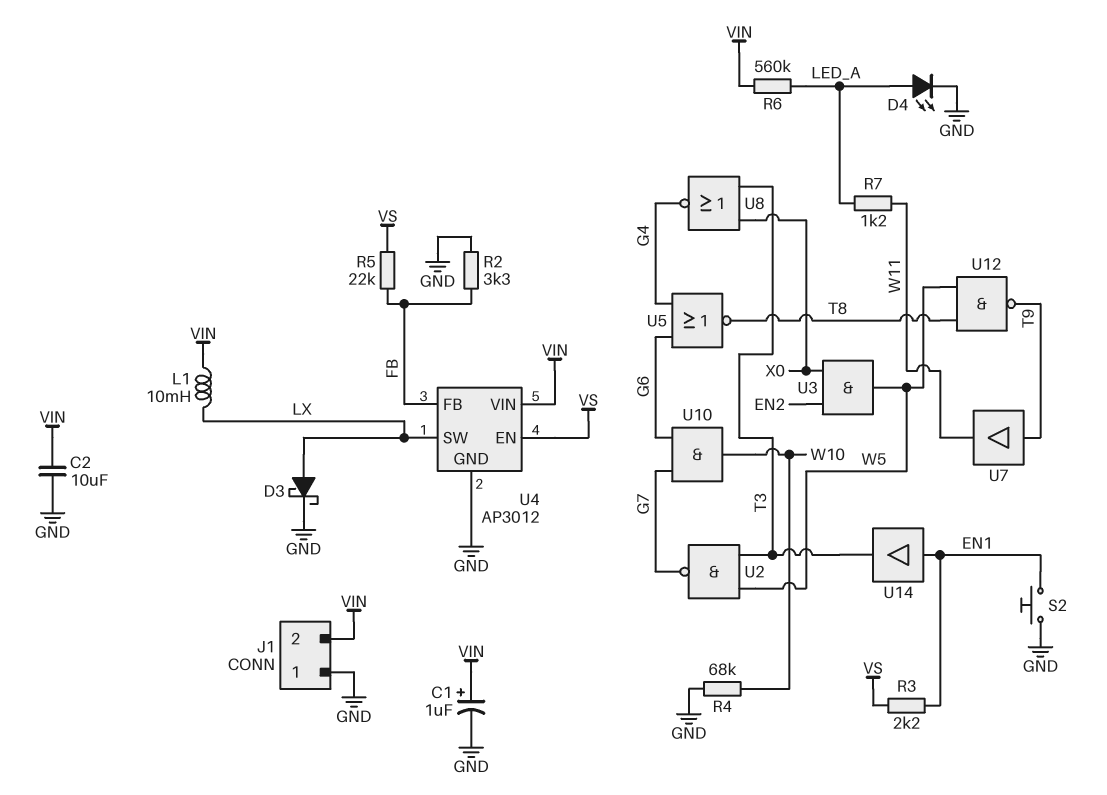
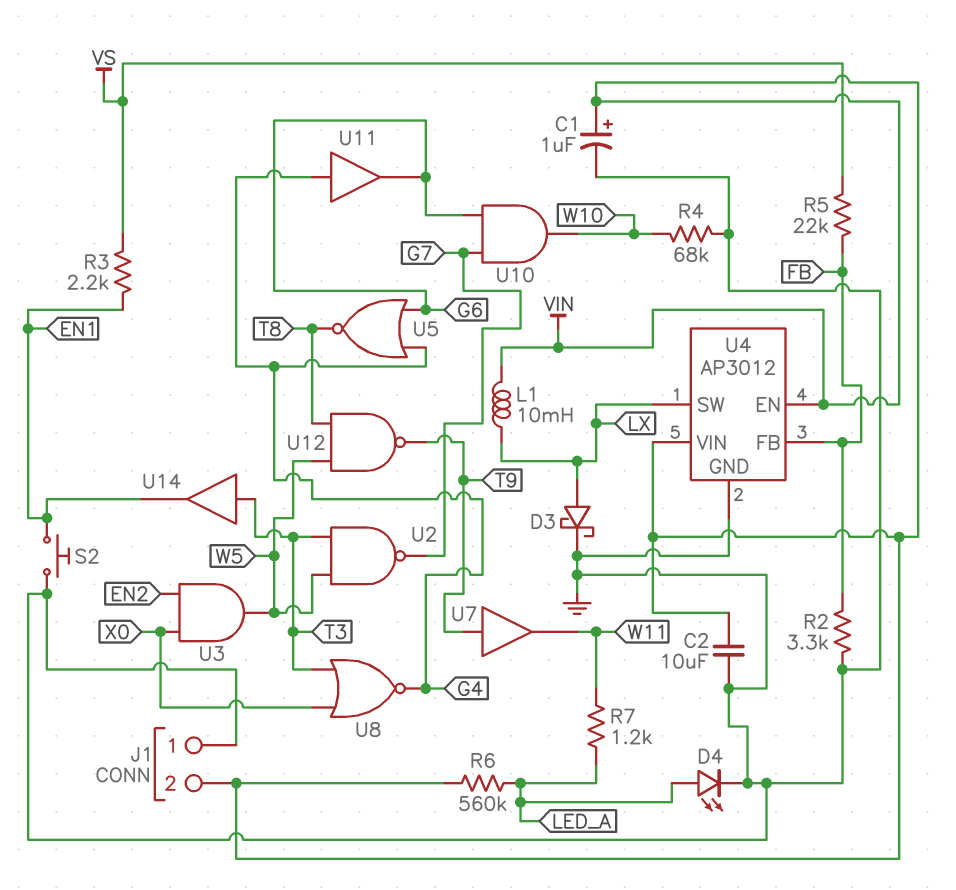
U4 pin EN: VS -> VIN
U11: none -> buffer (in G4, out G6)
U14: buffer (in EN1, out T3) -> buffer (in T3, out EN1)

